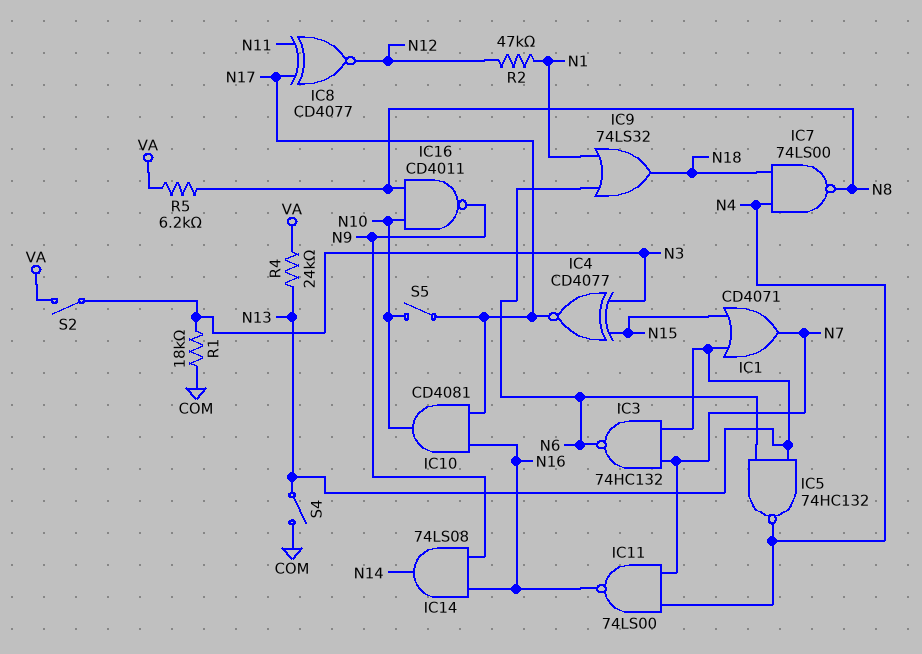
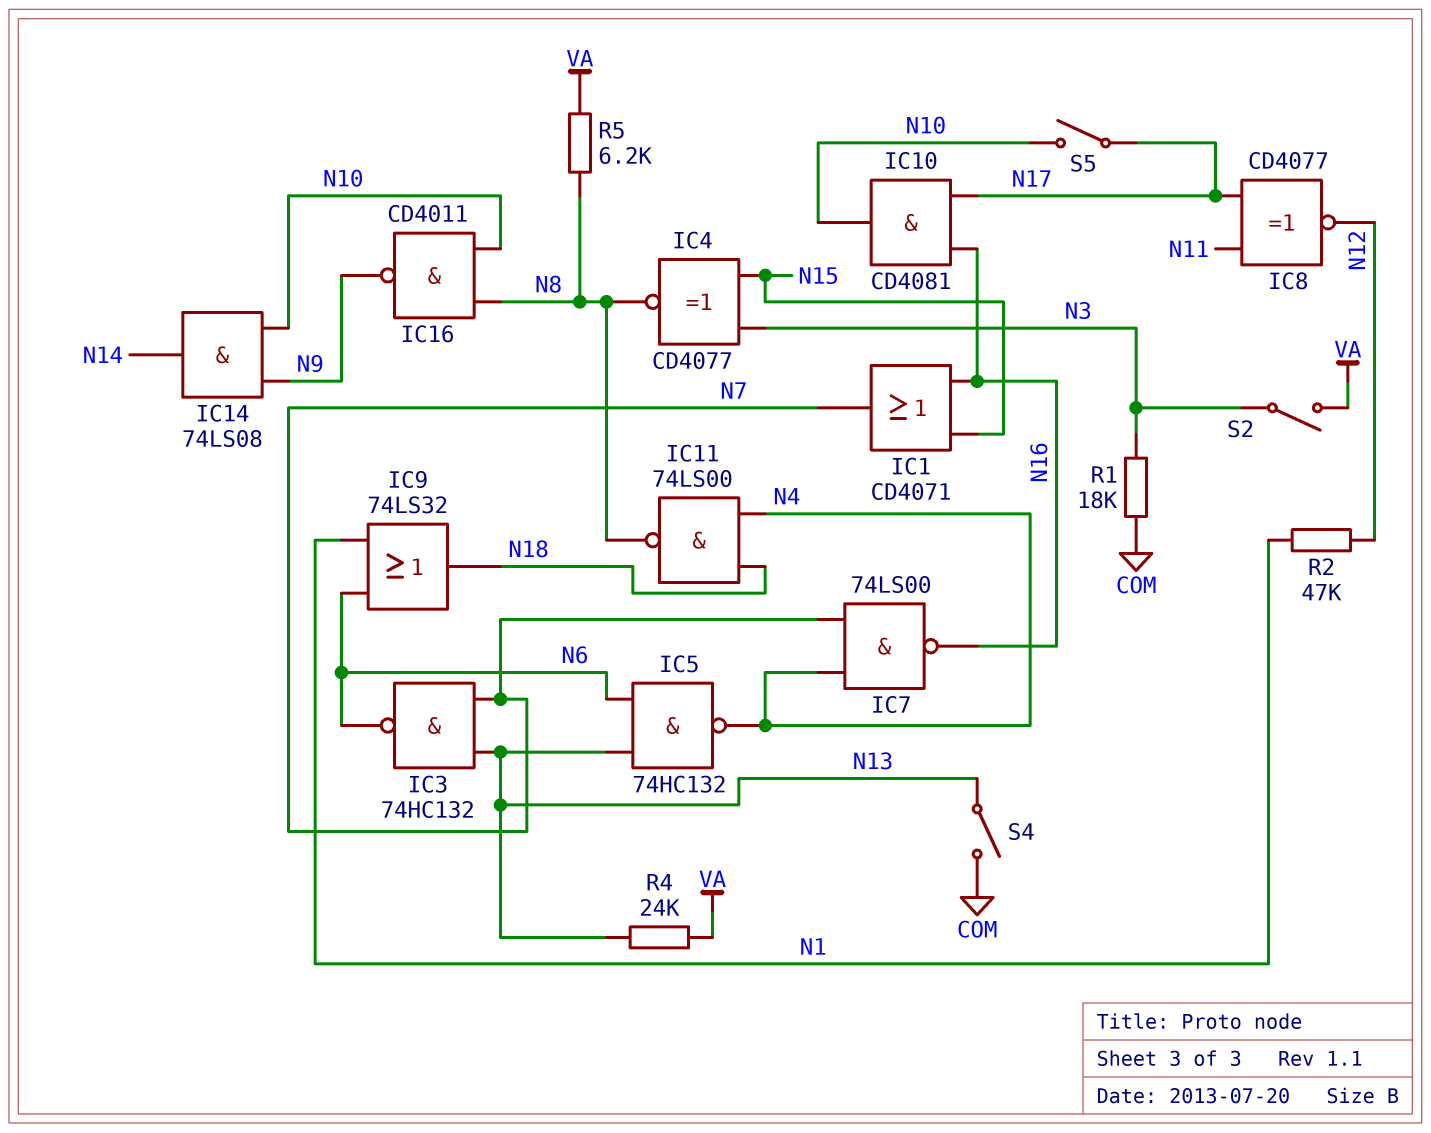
IC1: OR CD4071 (in N13, in N15, out N7) -> OR CD4071 (in N15, in N16, out N7)
IC4: XNOR CD4077 (in N3, in N15, out N17) -> XNOR CD4077 (in N3, in N15, out N8)
IC7: NAND 74LS00 (in N4, in N18, out N8) -> NAND 74LS00 (in N4, in N7, out N16)
IC11: NAND 74LS00 (in N4, in N7, out N16) -> NAND 74LS00 (in N4, in N18, out N8)
IC14: AND 74LS08 (in N9, in N16, out N14) -> AND 74LS08 (in N9, in N10, out N14)

